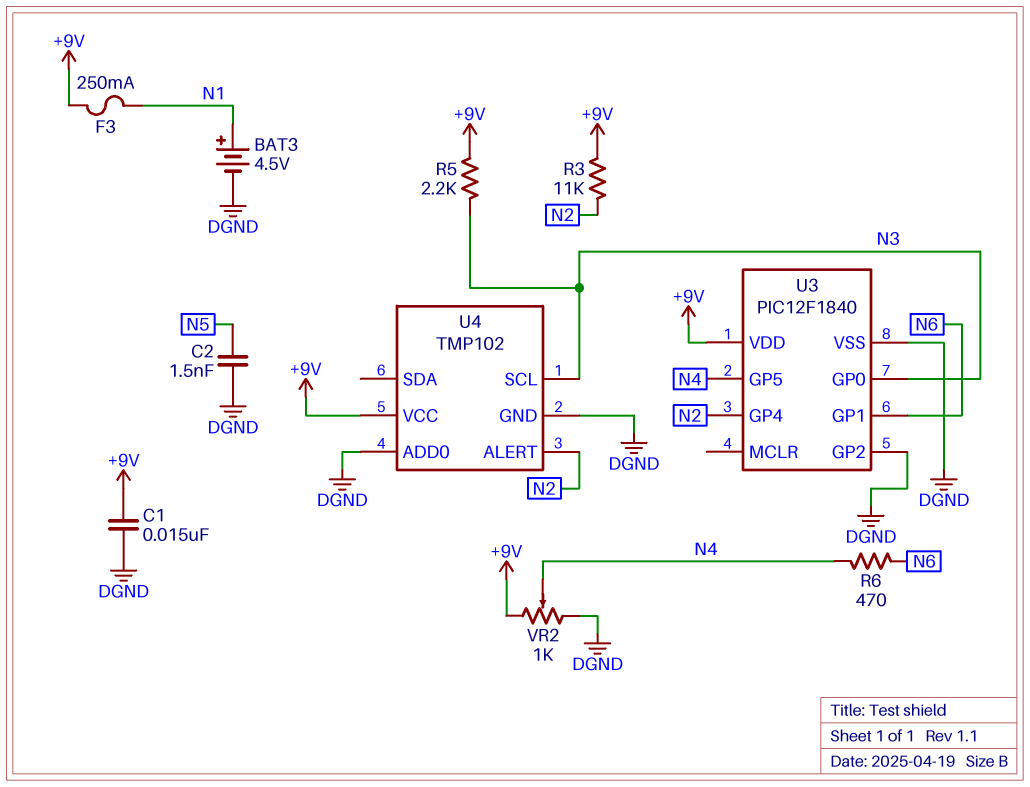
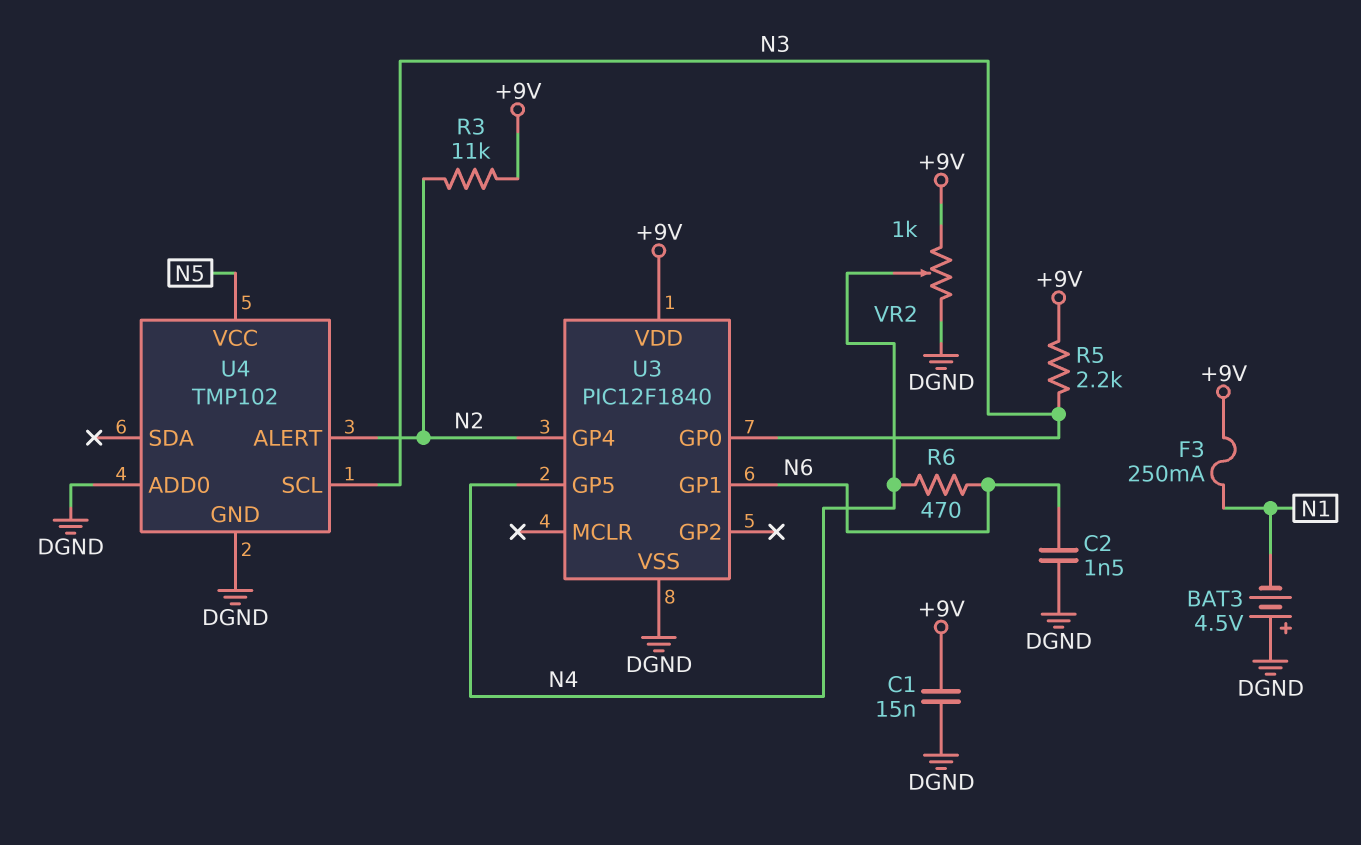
BAT3: 4.5V (plus N1, minus DGND) -> 4.5V (plus DGND, minus N1)
C2: 1.5nF (DGND, N5) -> 1.5nF (DGND, N6)
U3 pin GP2: DGND -> none
U4 pin VCC: +9V -> N5

